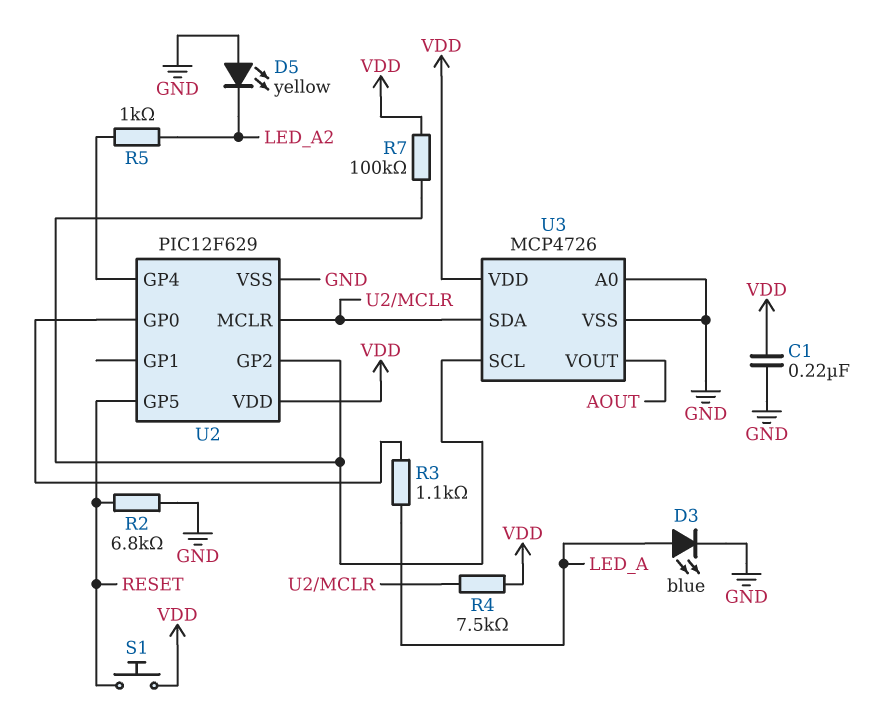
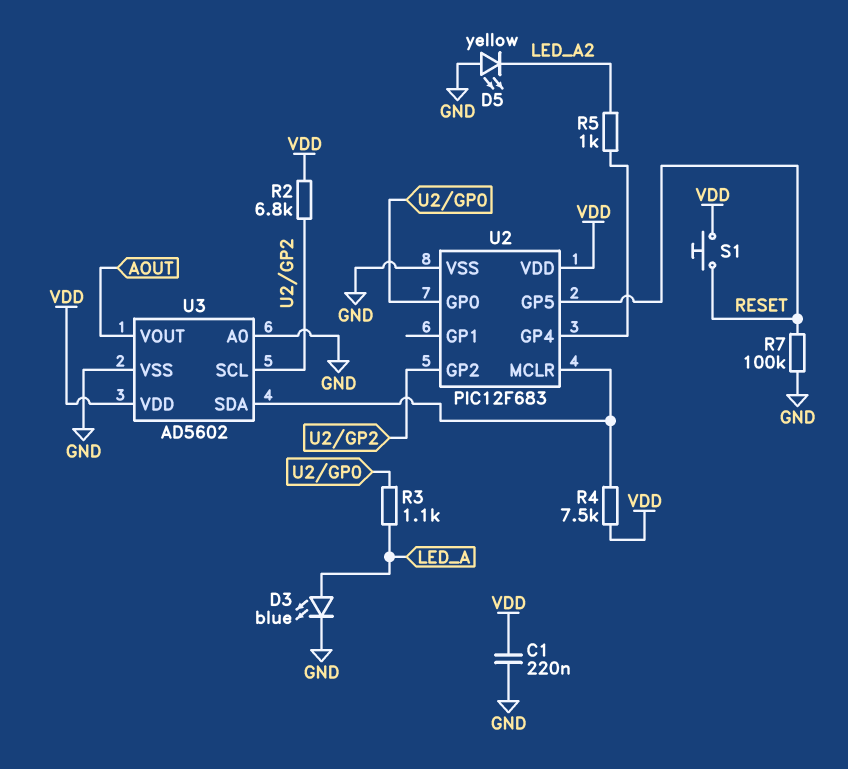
R2: 6.8k (GND, RESET) -> 6.8k (U2/GP2, VDD)
R7: 100k (U2/GP2, VDD) -> 100k (GND, RESET)
U2: PIC12F629 -> PIC12F683
U3: MCP4726 -> AD5602

